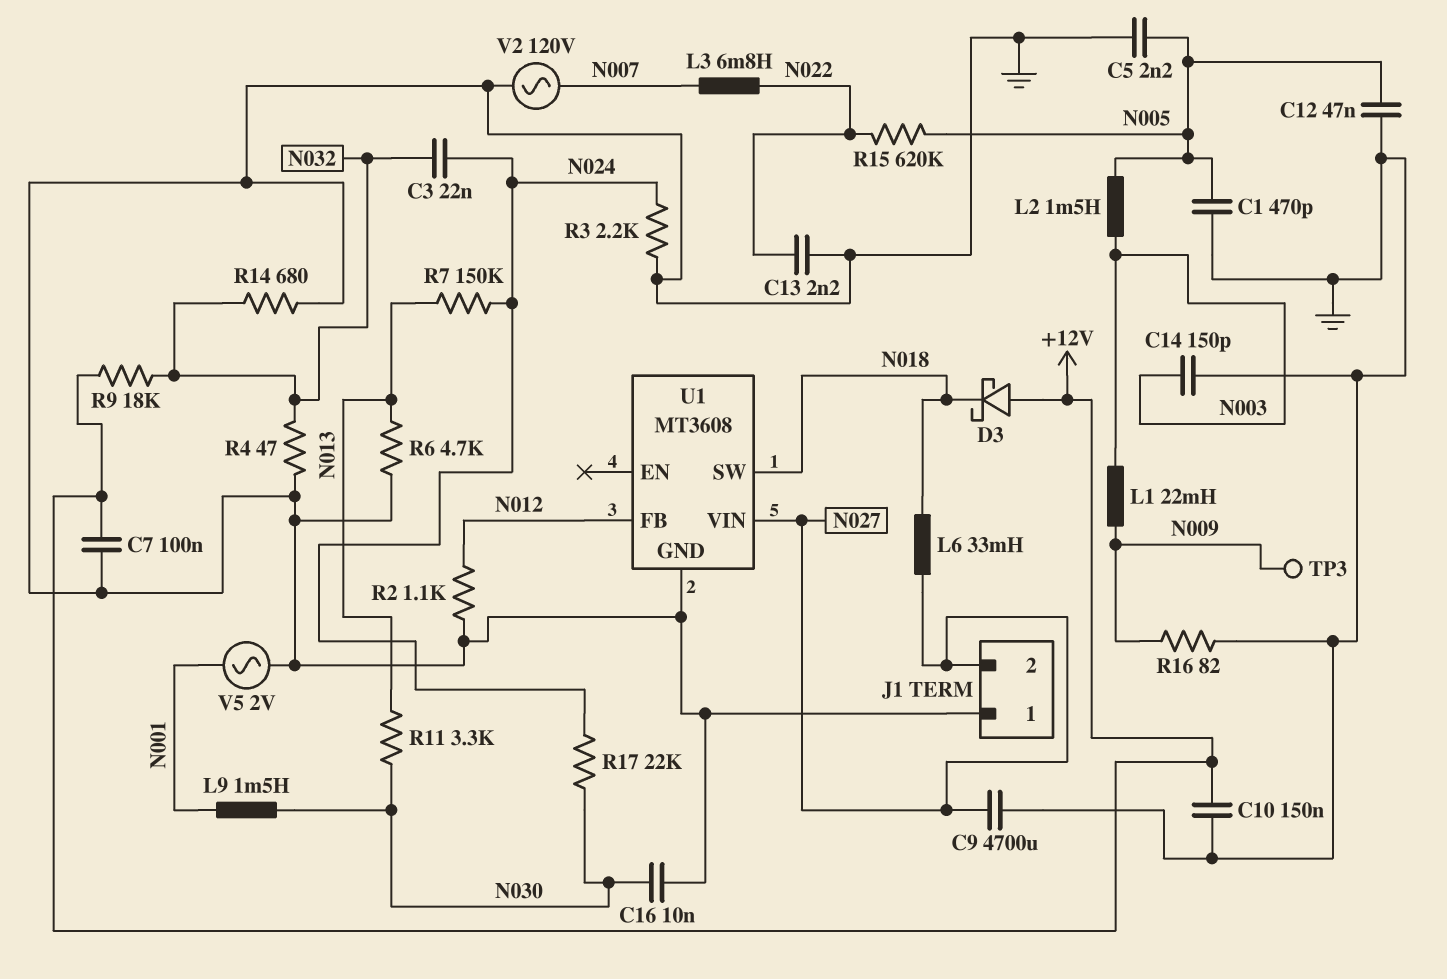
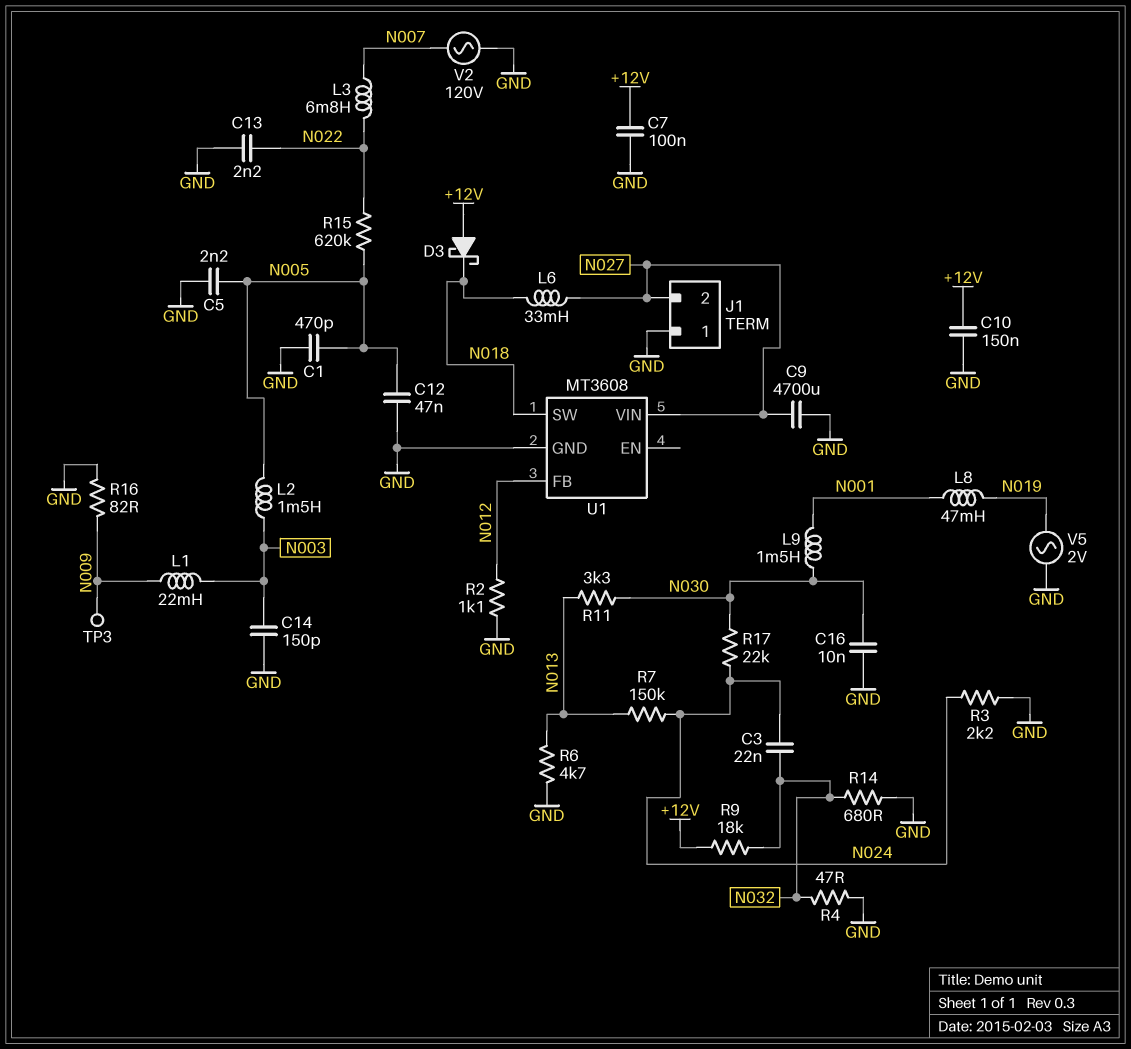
L8: none -> 47mH (N001, N019)
V5: AC 2V (GND, N001) -> AC 2V (GND, N019)

